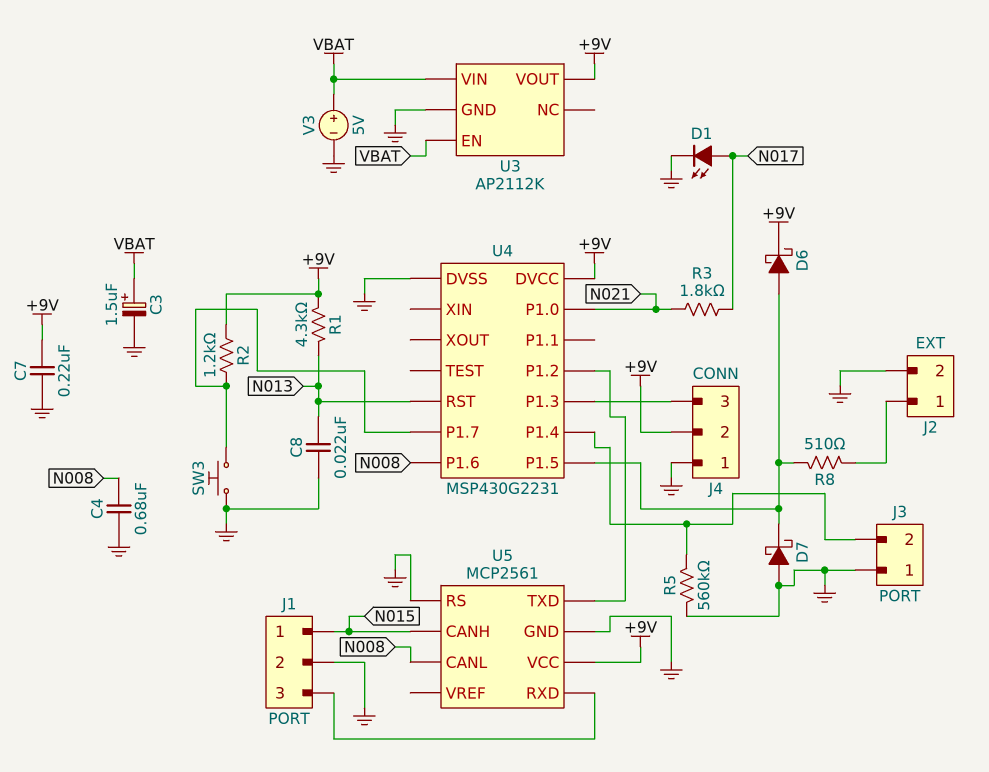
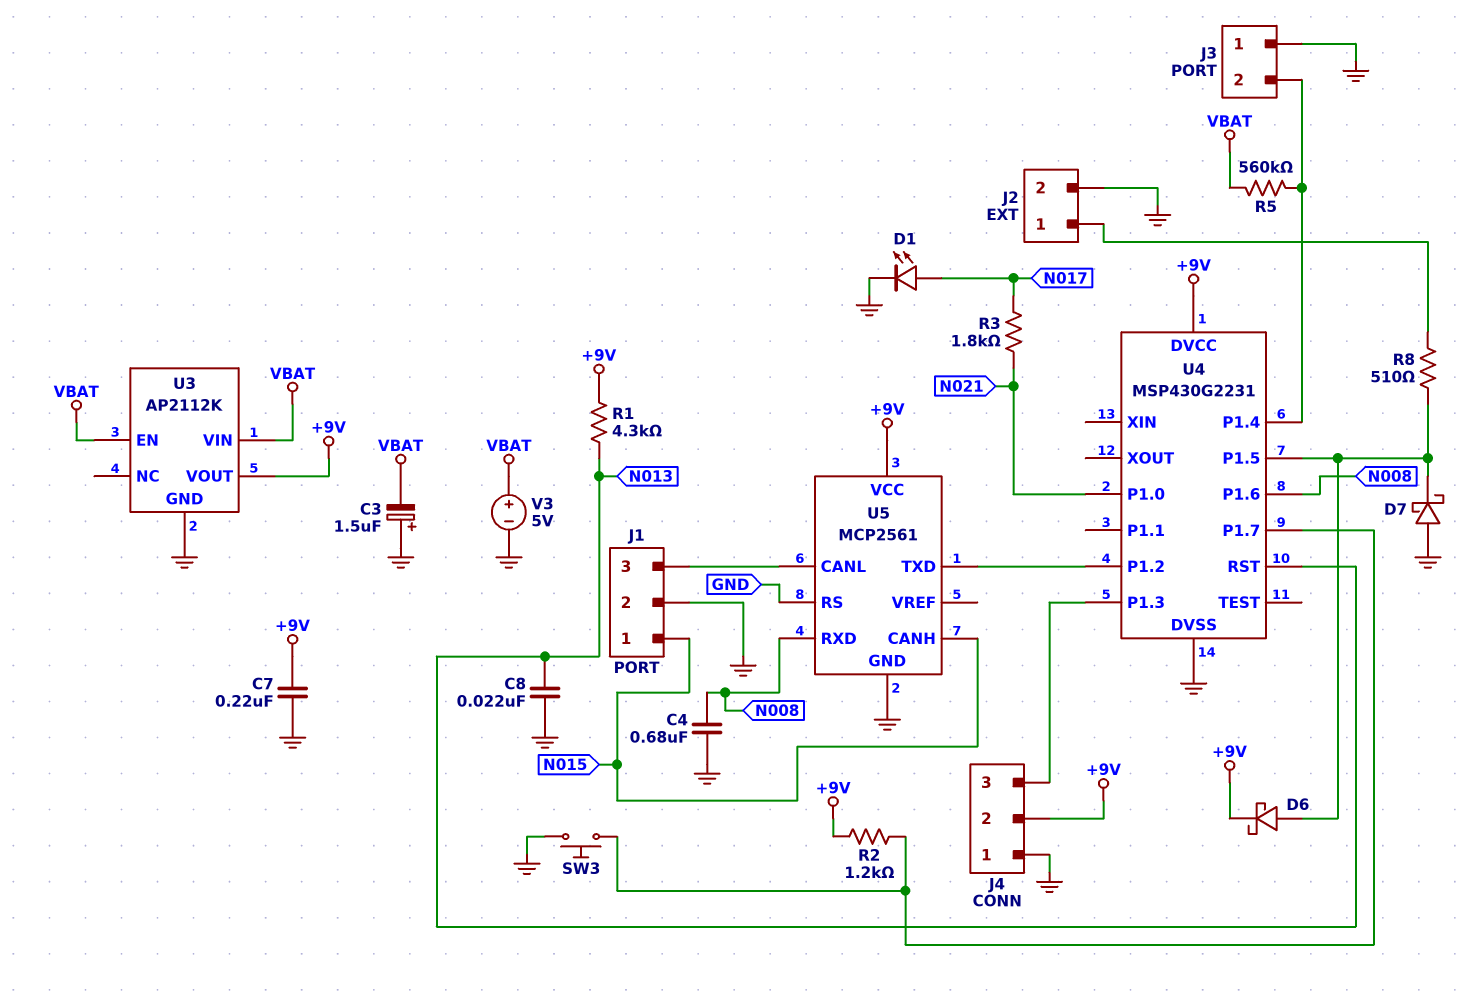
C3: 1.5uF (plus VBAT, minus GND) -> 1.5uF (plus GND, minus VBAT)
R5: 560k (GND, J3/2) -> 560k (J3/2, VBAT)
U5 pin CANL: N008 -> J1/3
U5 pin RXD: J1/3 -> N008

